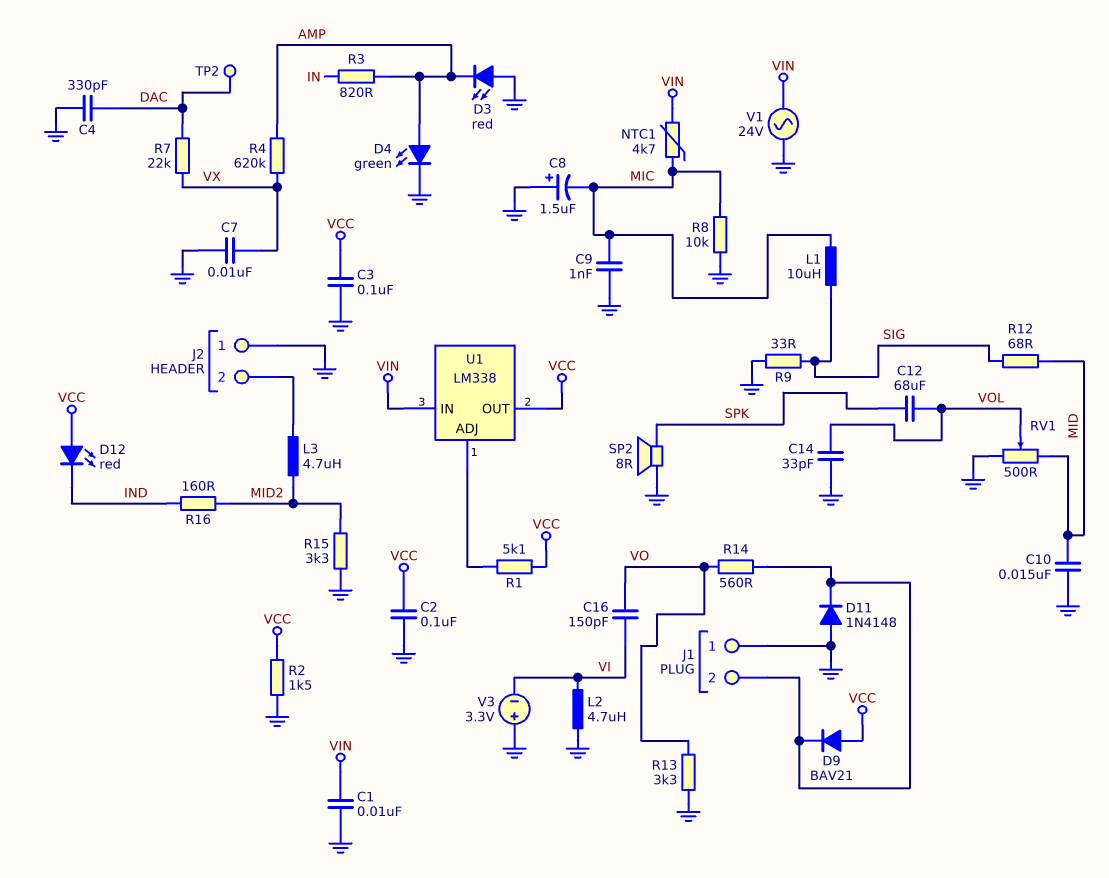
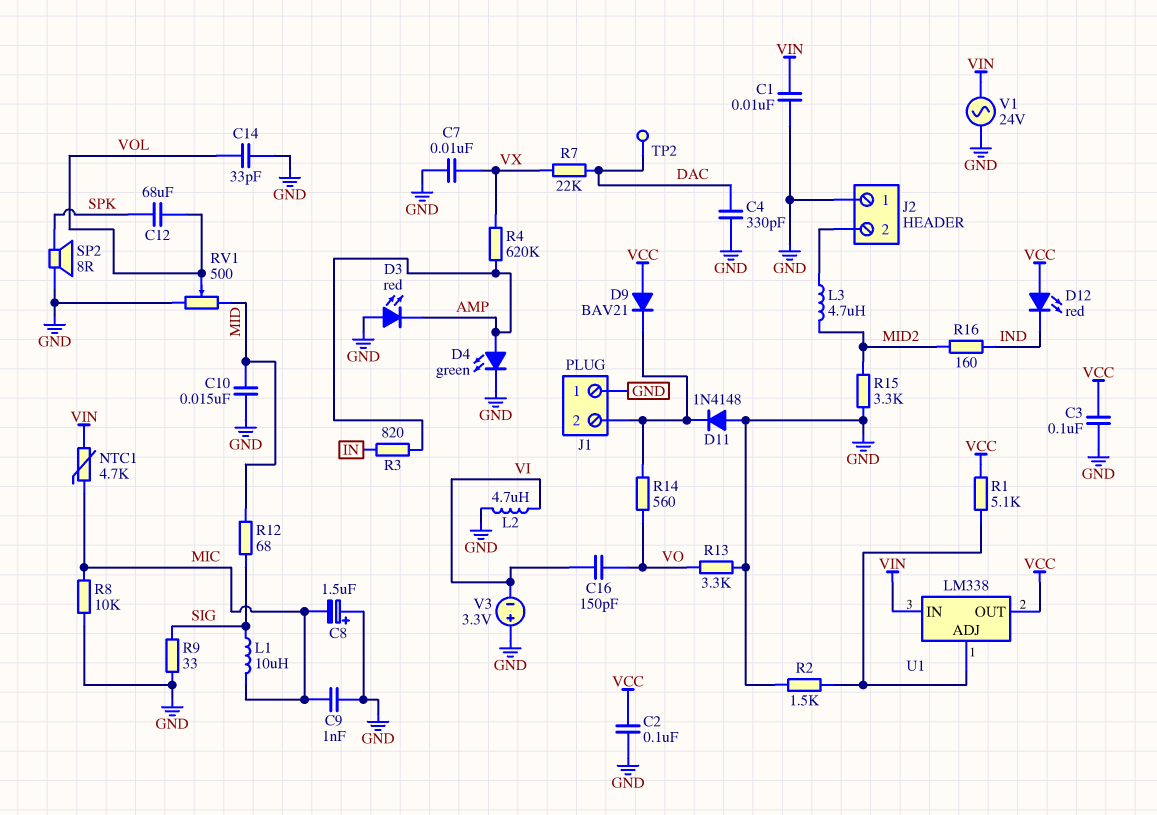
R2: 1.5k (GND, VCC) -> 1.5k (GND, U1/ADJ)

